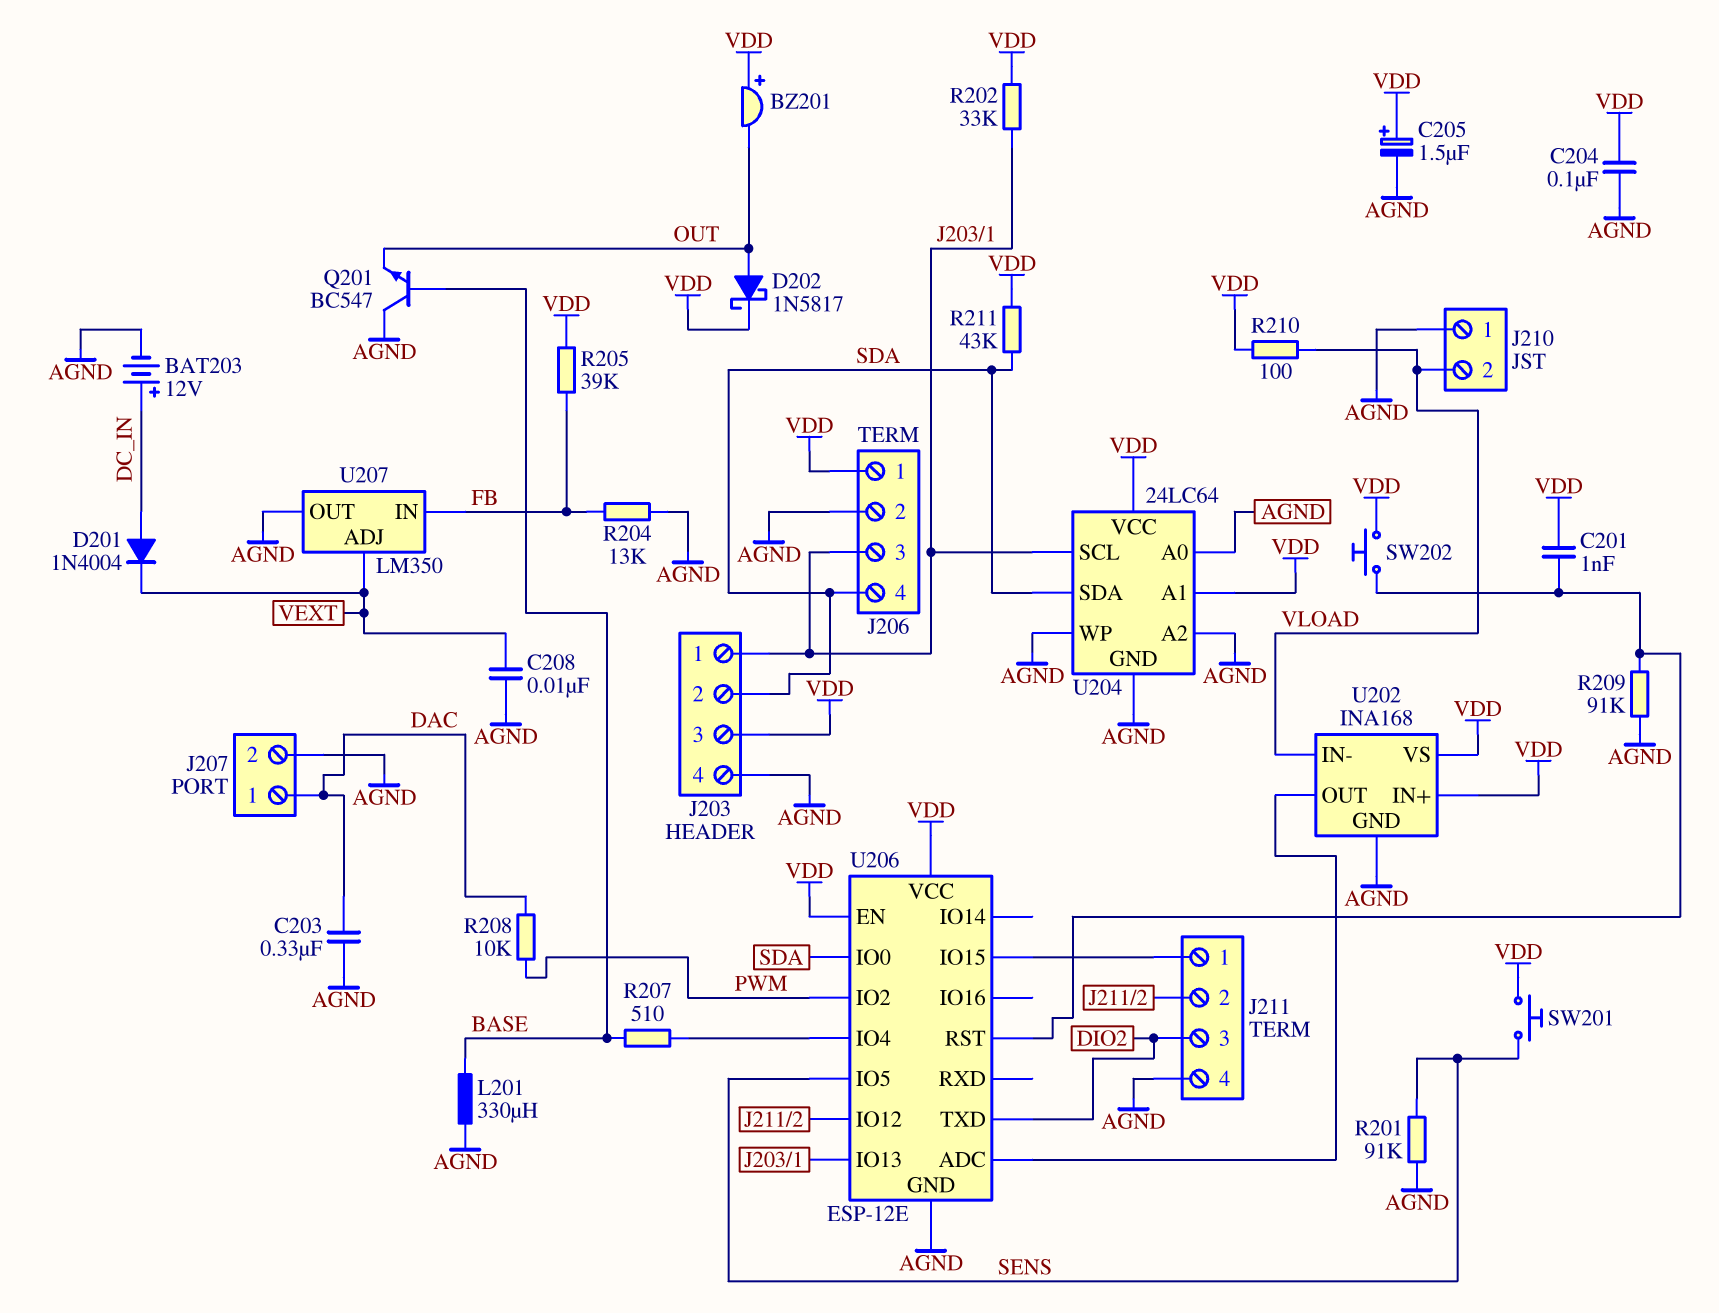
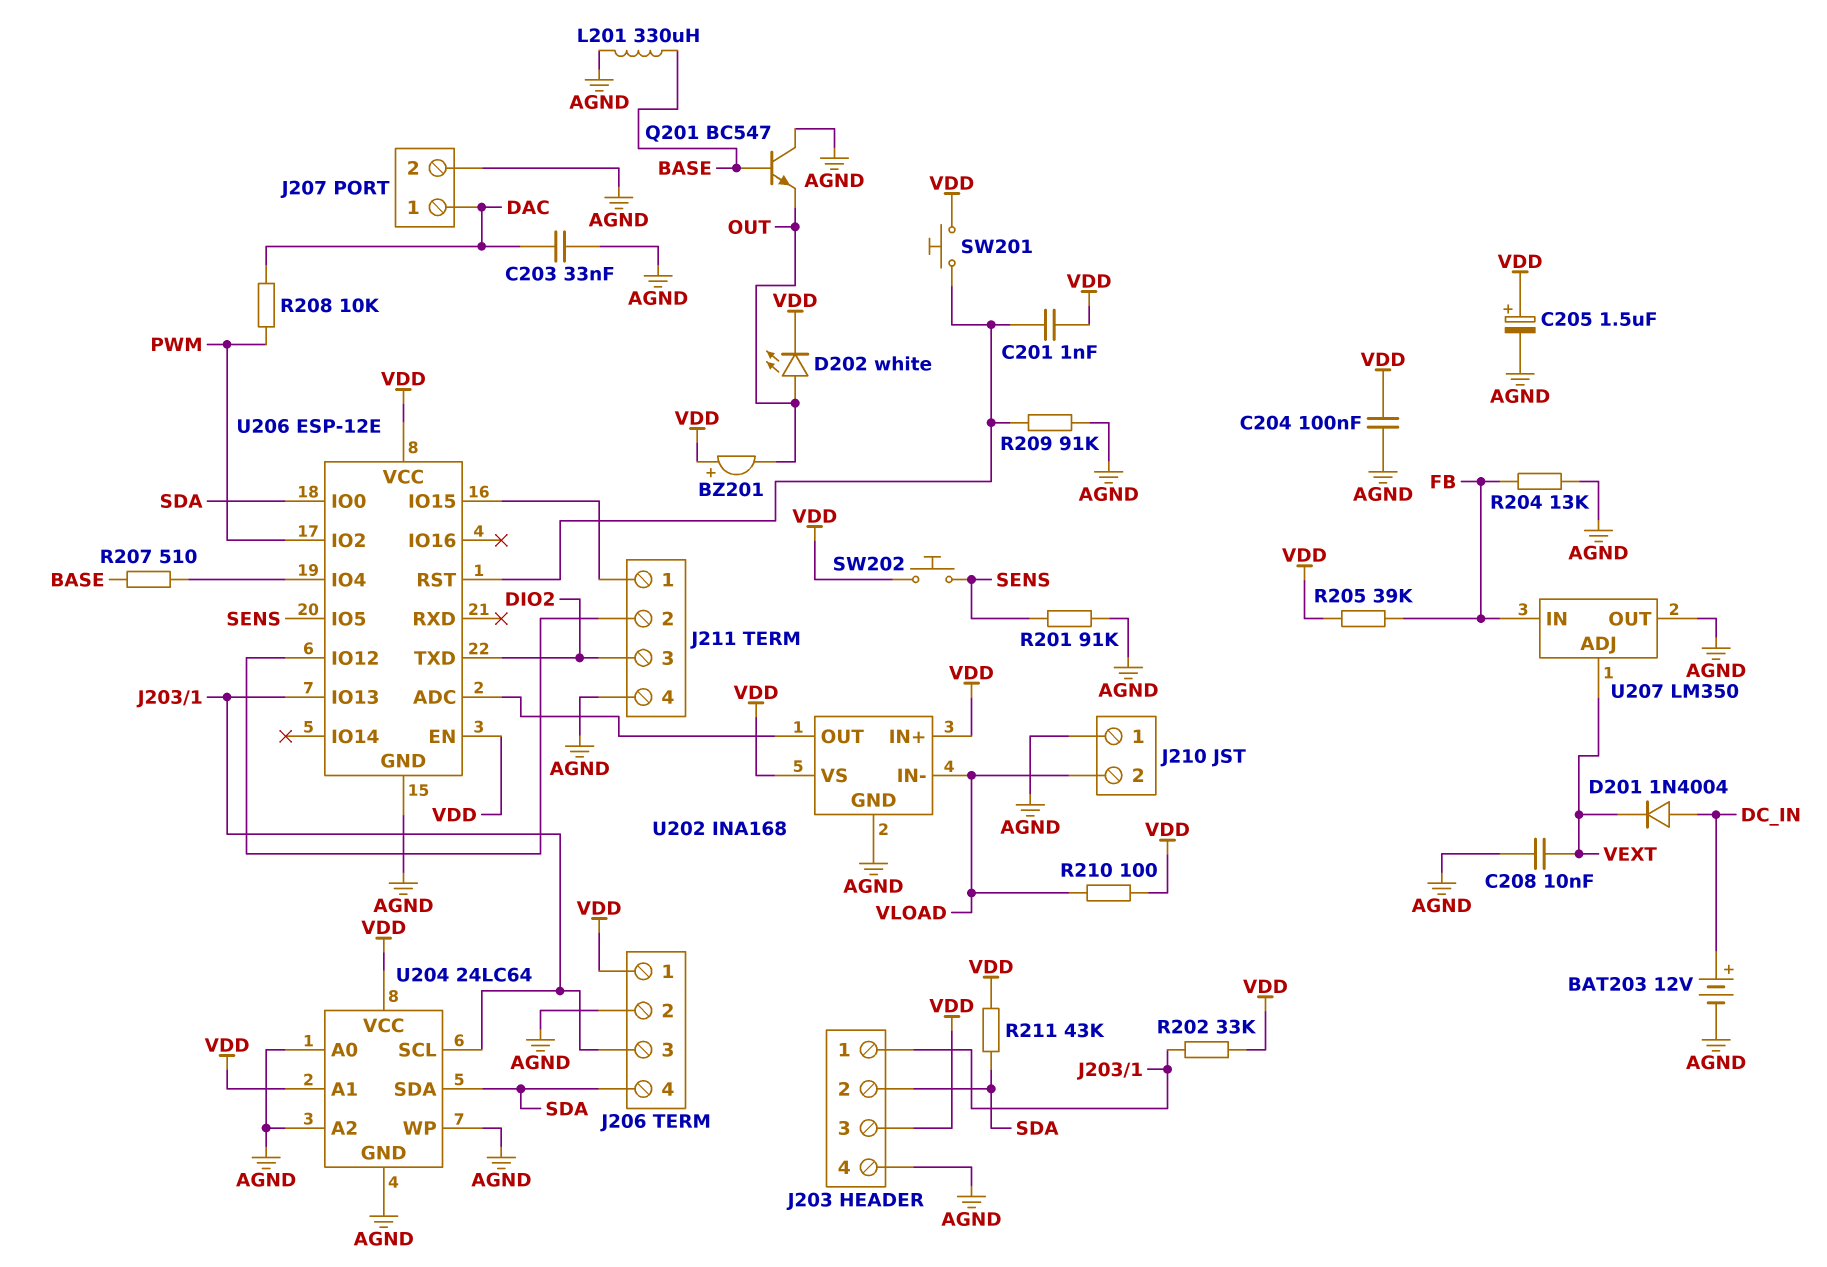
C203: 330nF (AGND, DAC) -> 33nF (AGND, DAC)
D202: schottky 1N5817 (A OUT, K VDD) -> LED white (A OUT, K VDD)
SW201: button (SENS, VDD) -> button (U206/RST, VDD)
SW202: button (U206/RST, VDD) -> button (SENS, VDD)

